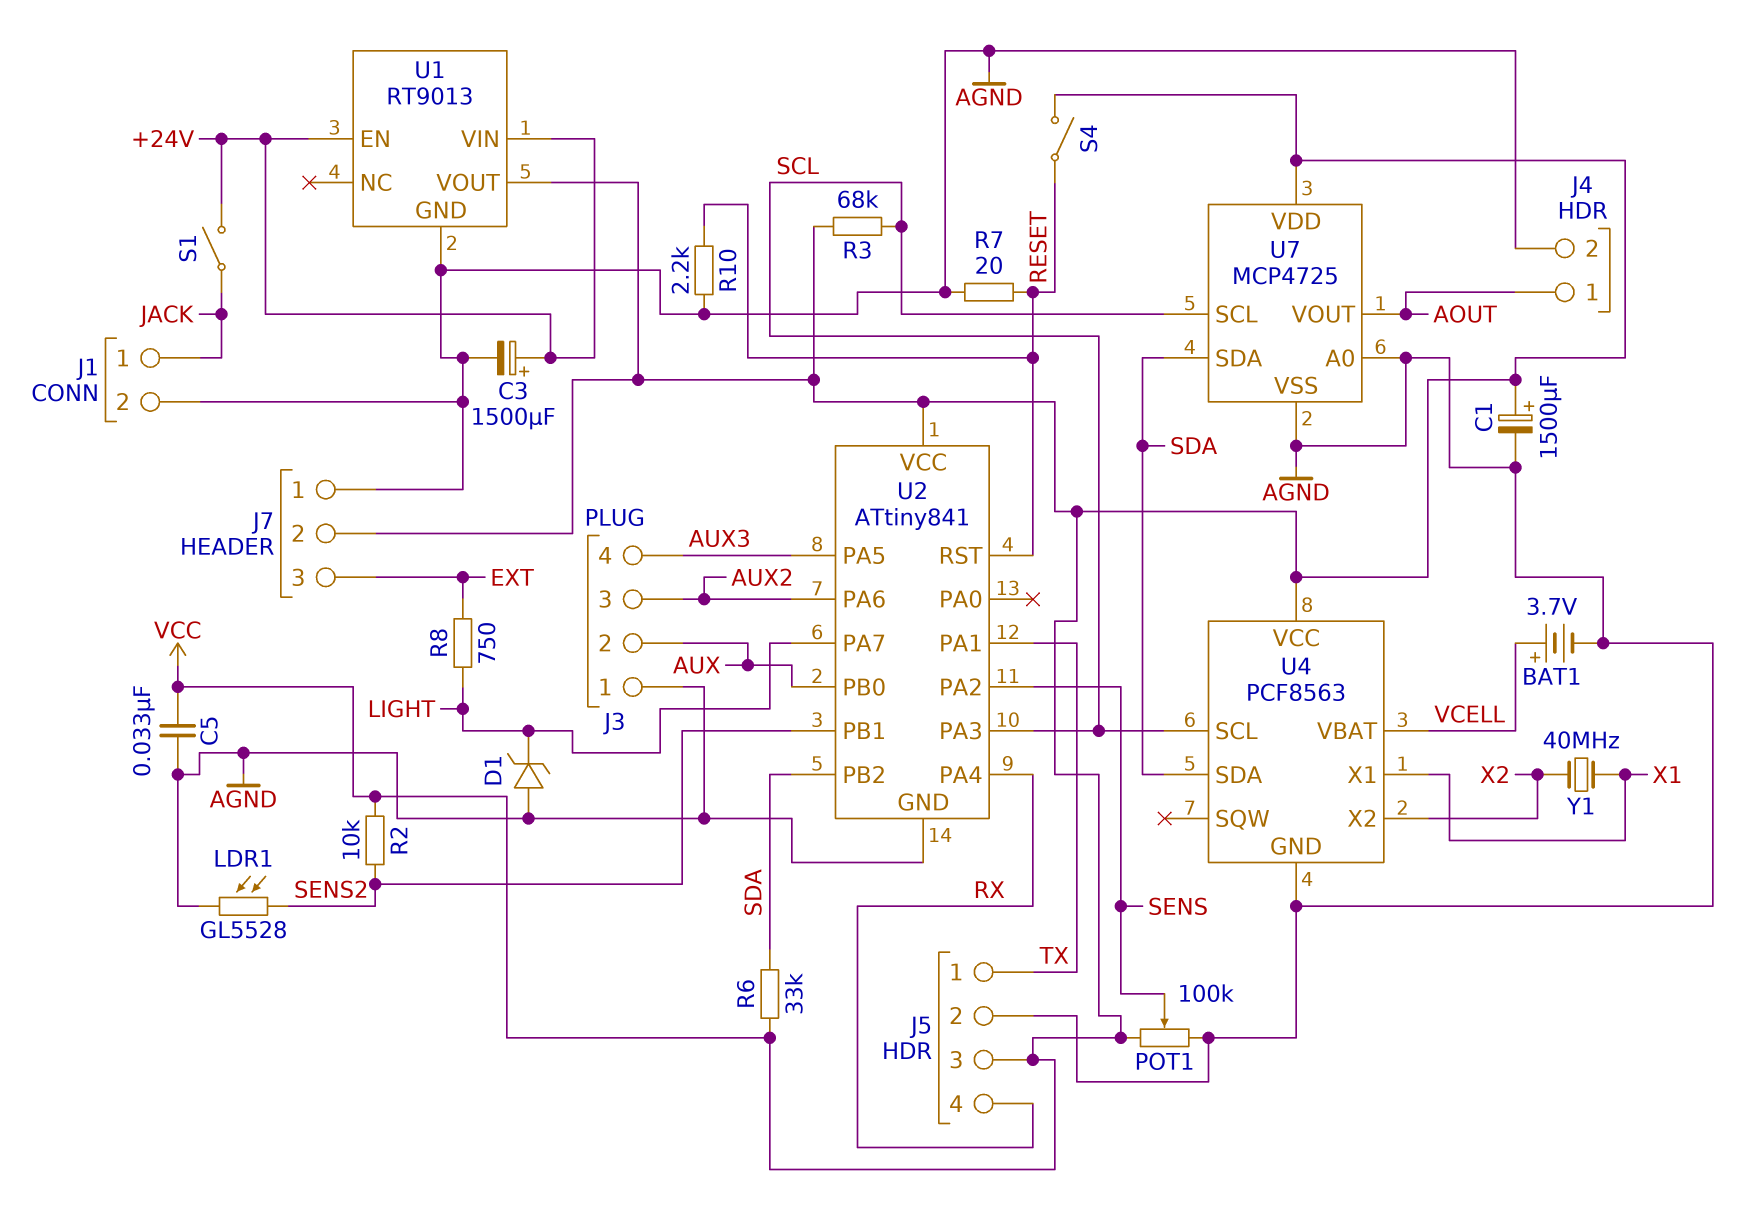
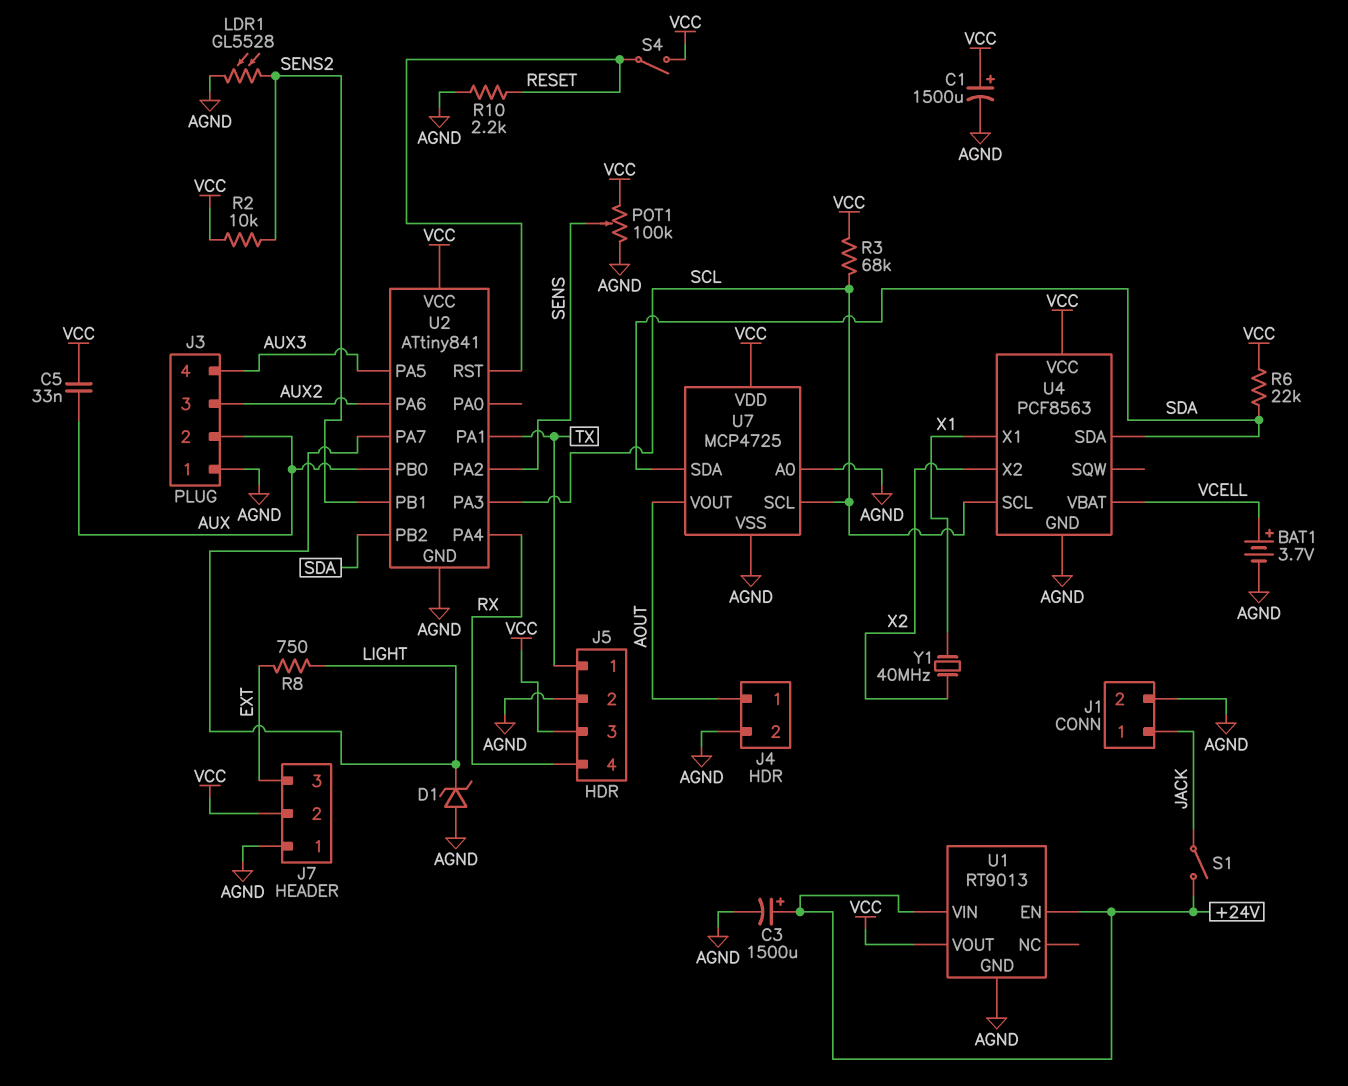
C5: 33nF (AGND, VCC) -> 33nF (AUX, VCC)
R6: 33k (SDA, VCC) -> 22k (SDA, VCC)
R7: 20 (AGND, RESET) -> none

